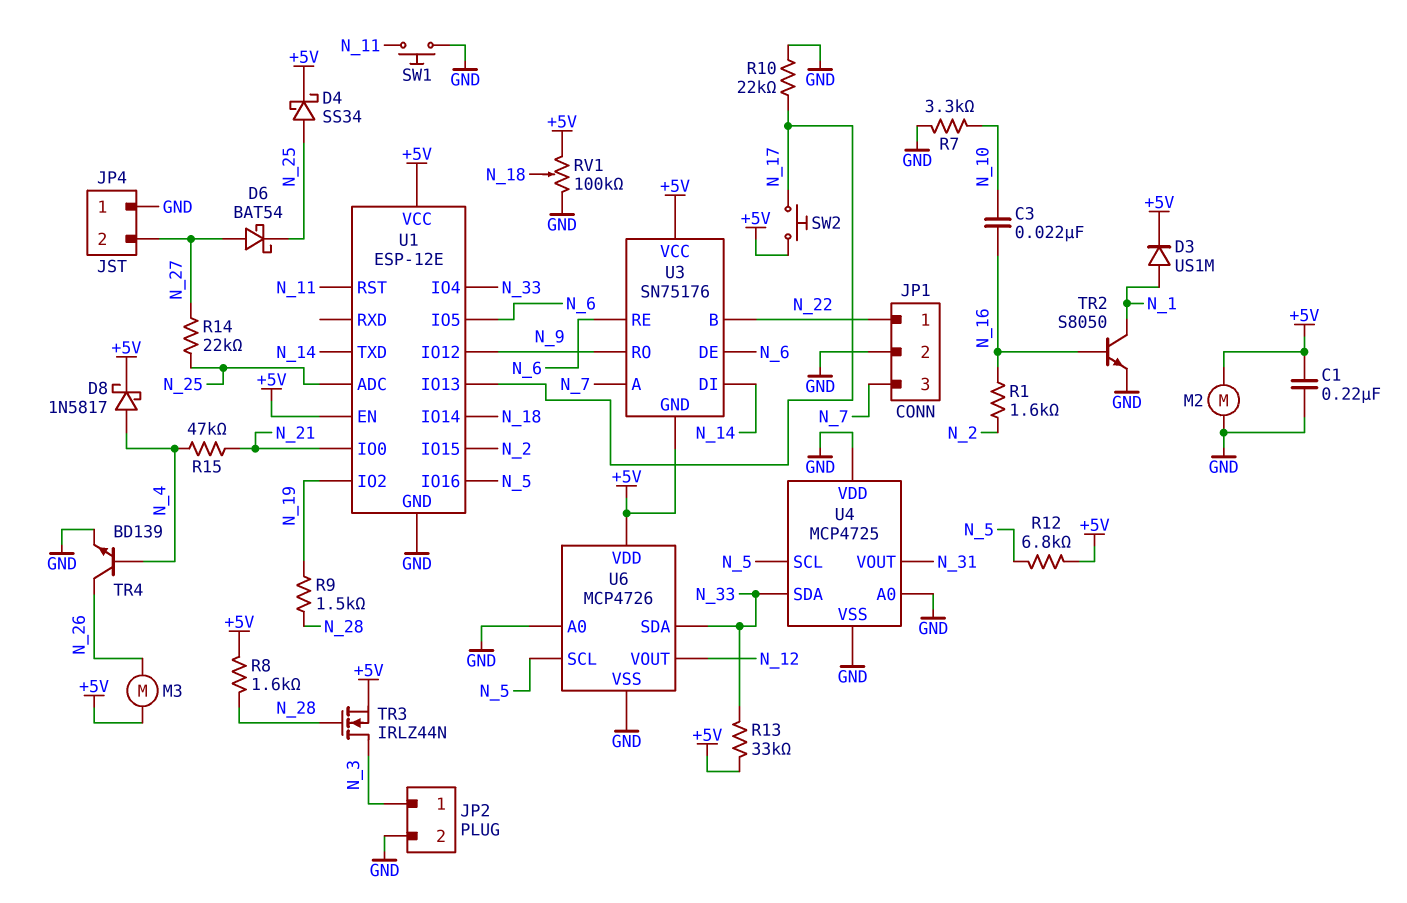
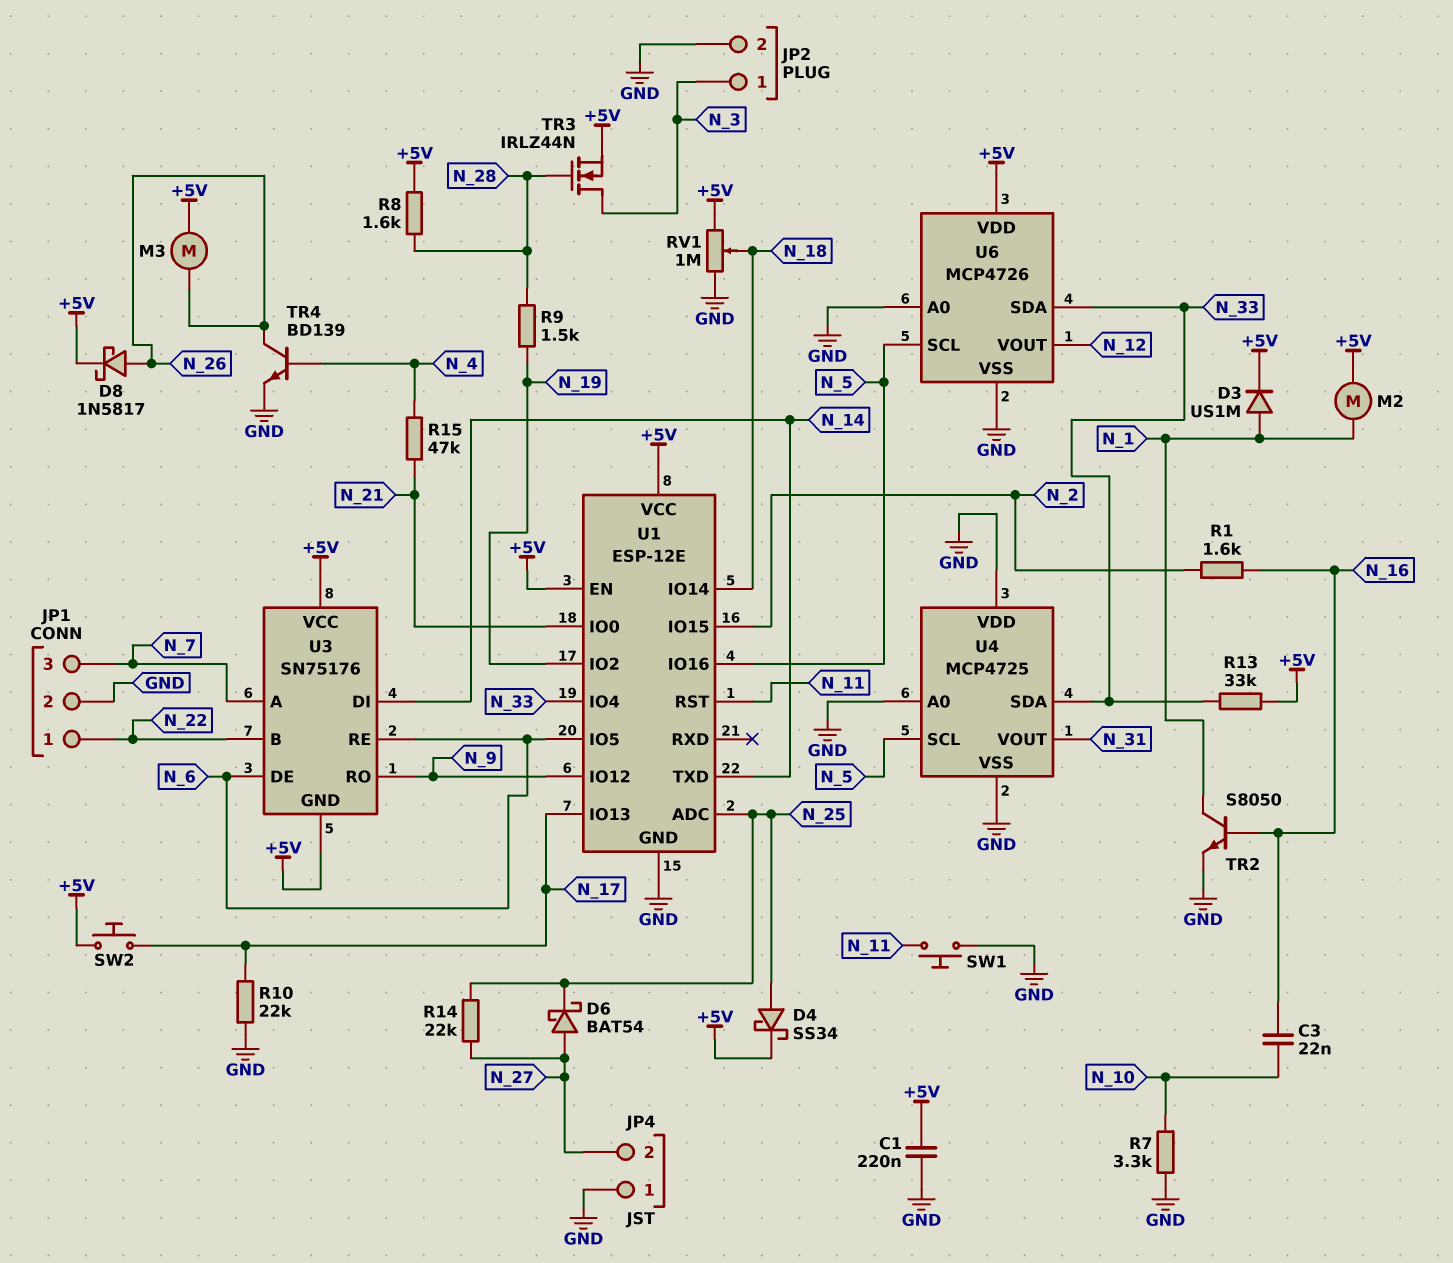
D8: schottky 1N5817 (A N_4, K +5V) -> schottky 1N5817 (A N_26, K +5V)
M2: motor (+5V, GND) -> motor (+5V, N_1)
R12: 6.8k (+5V, N_5) -> none
RV1: 100k (+5V, GND, wiper N_18) -> 1M (+5V, GND, wiper N_18)

